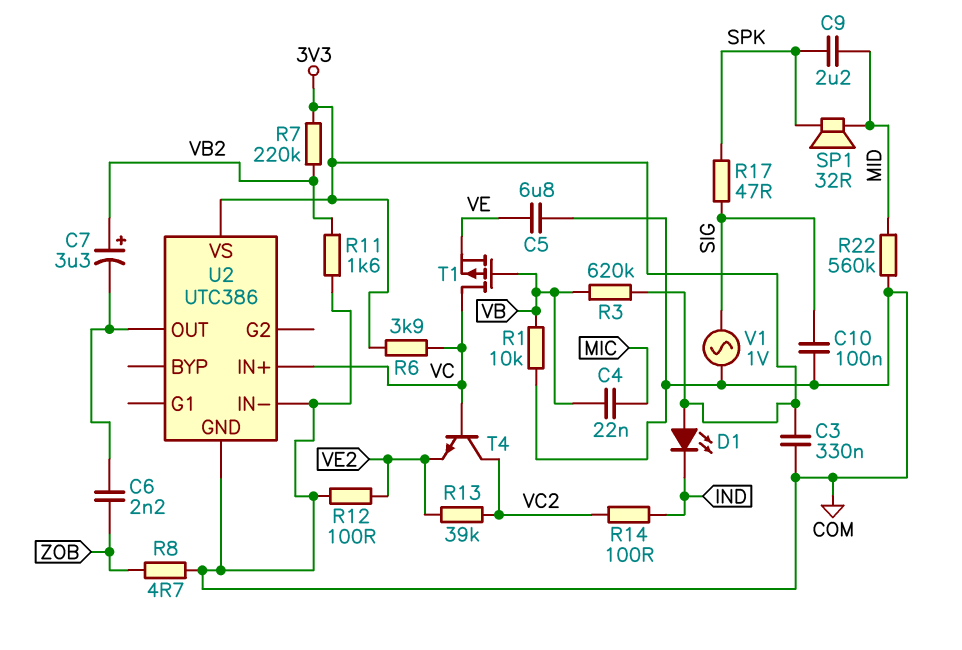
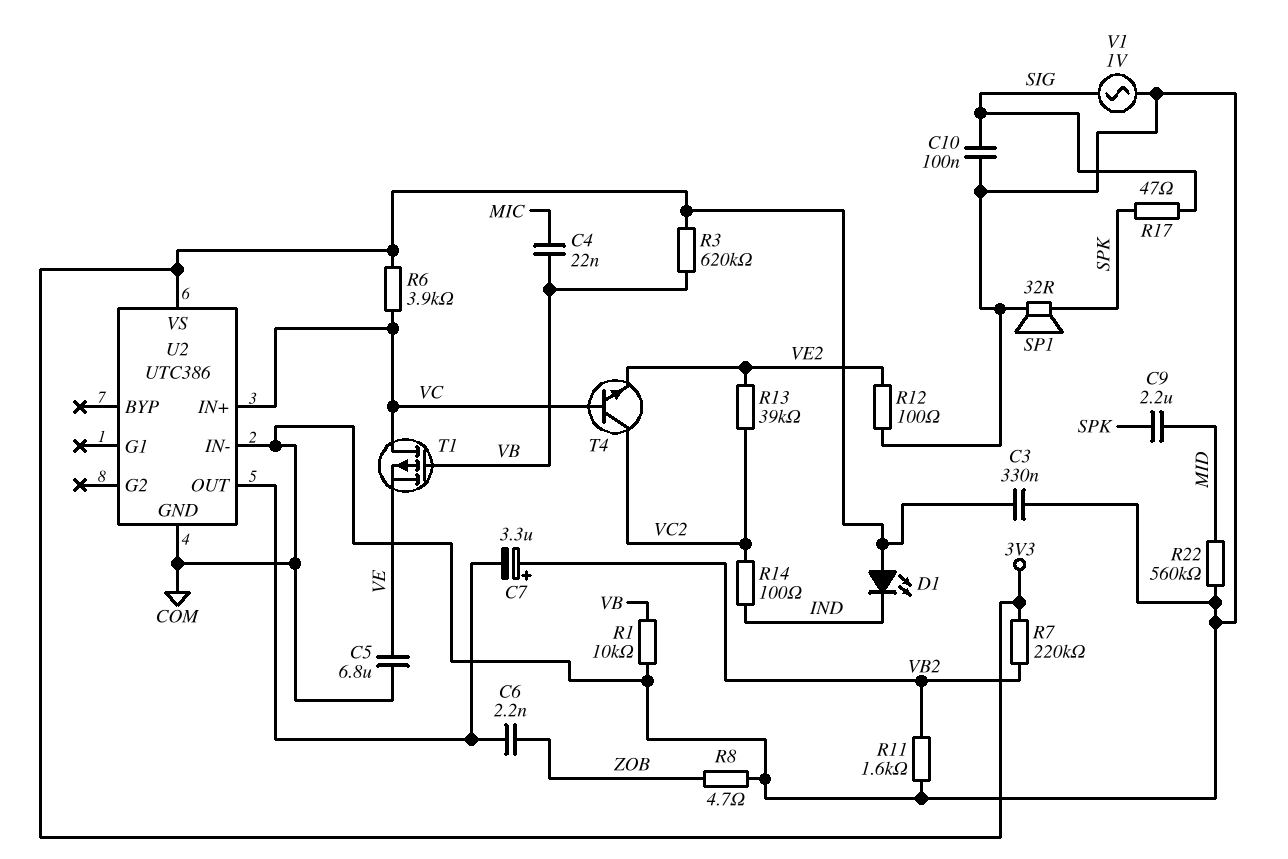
SP1: speaker 32R (MID, SPK) -> speaker 32R (COM, SPK)

